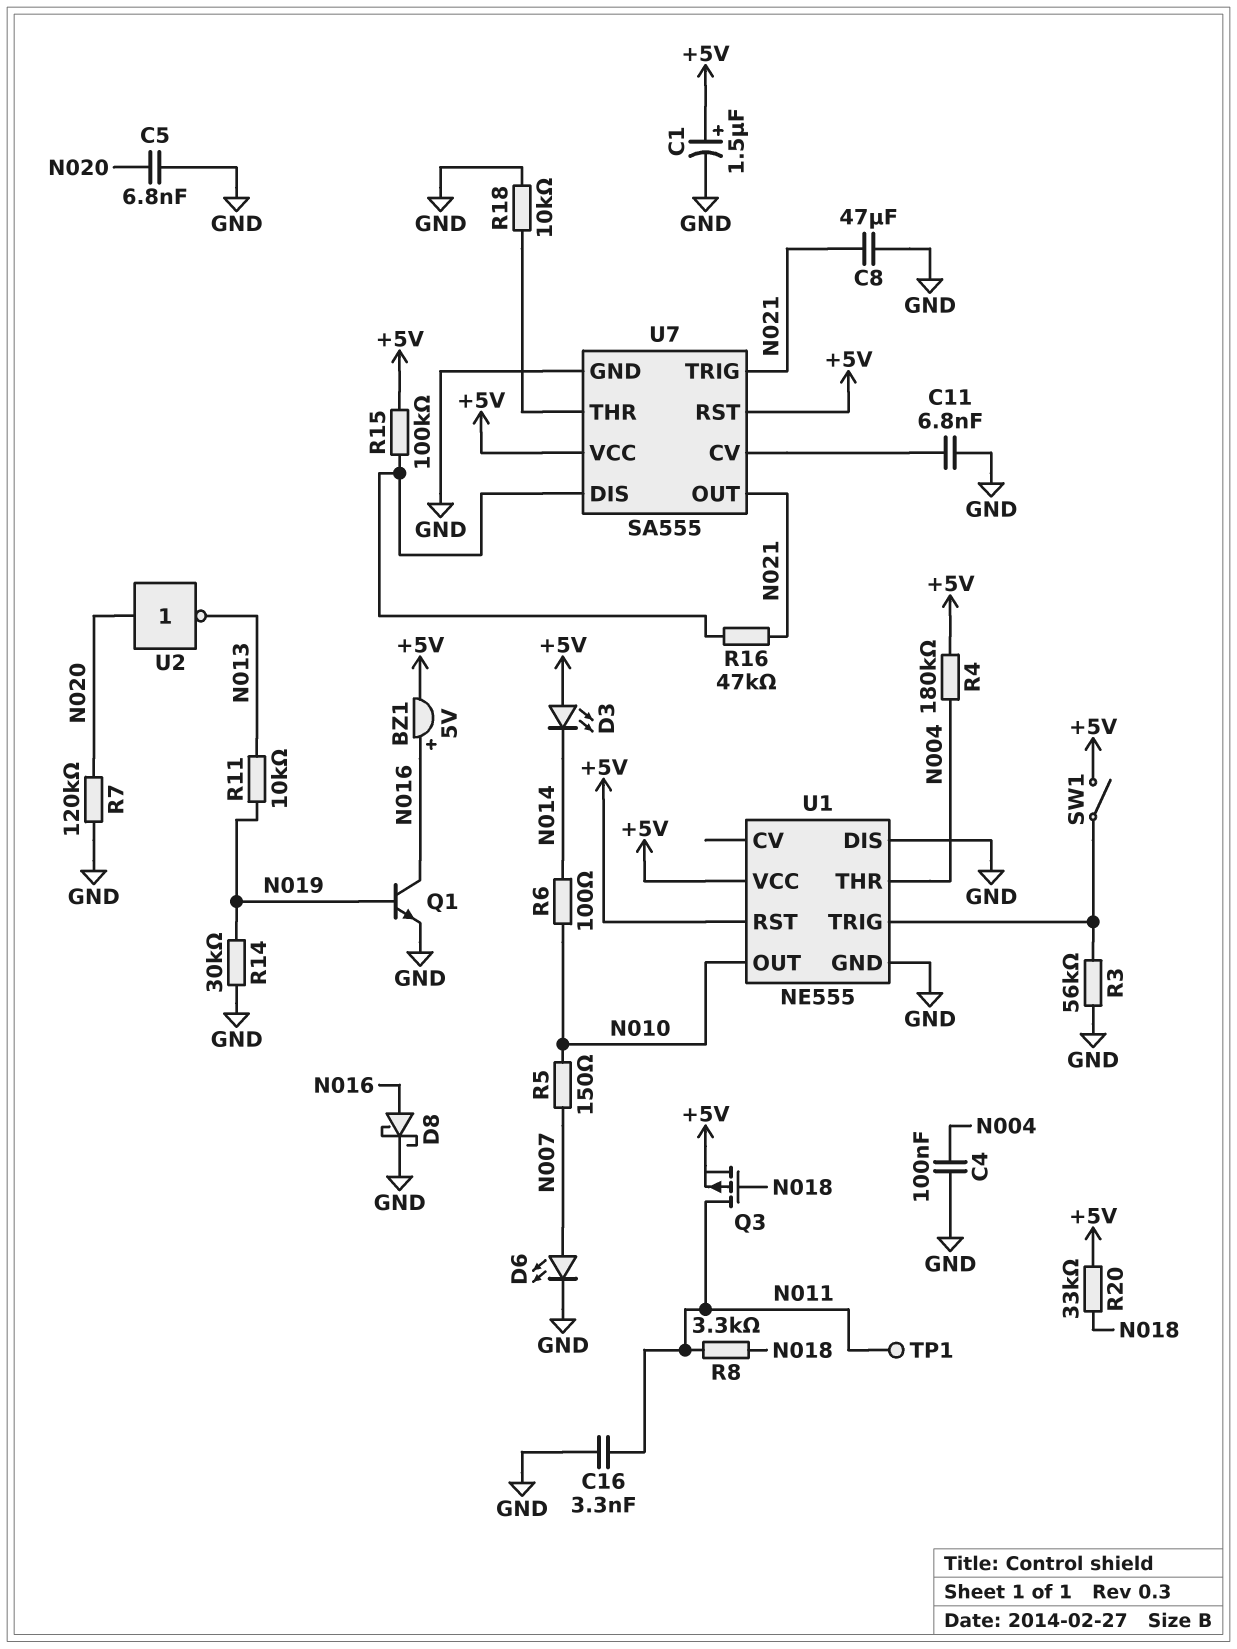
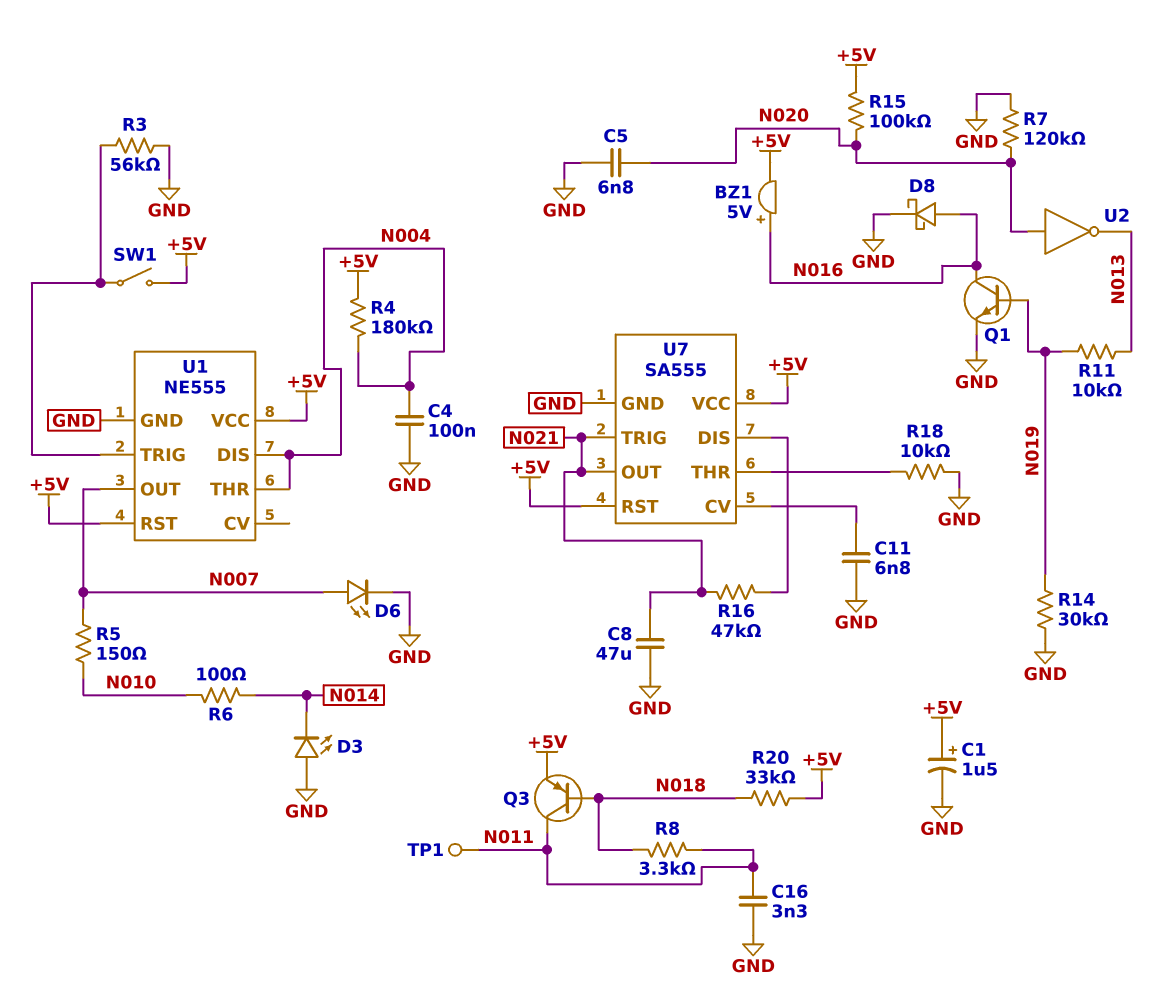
D3: LED (A +5V, K N014) -> LED (A GND, K N014)
Q3: PMOS (G N018, D N011, S +5V) -> PNP (B N018, C N011, E +5V)
R15: 100k (+5V, U7/DIS) -> 100k (+5V, N020)
U1 pin DIS: GND -> N004
U1 pin OUT: N010 -> N007

